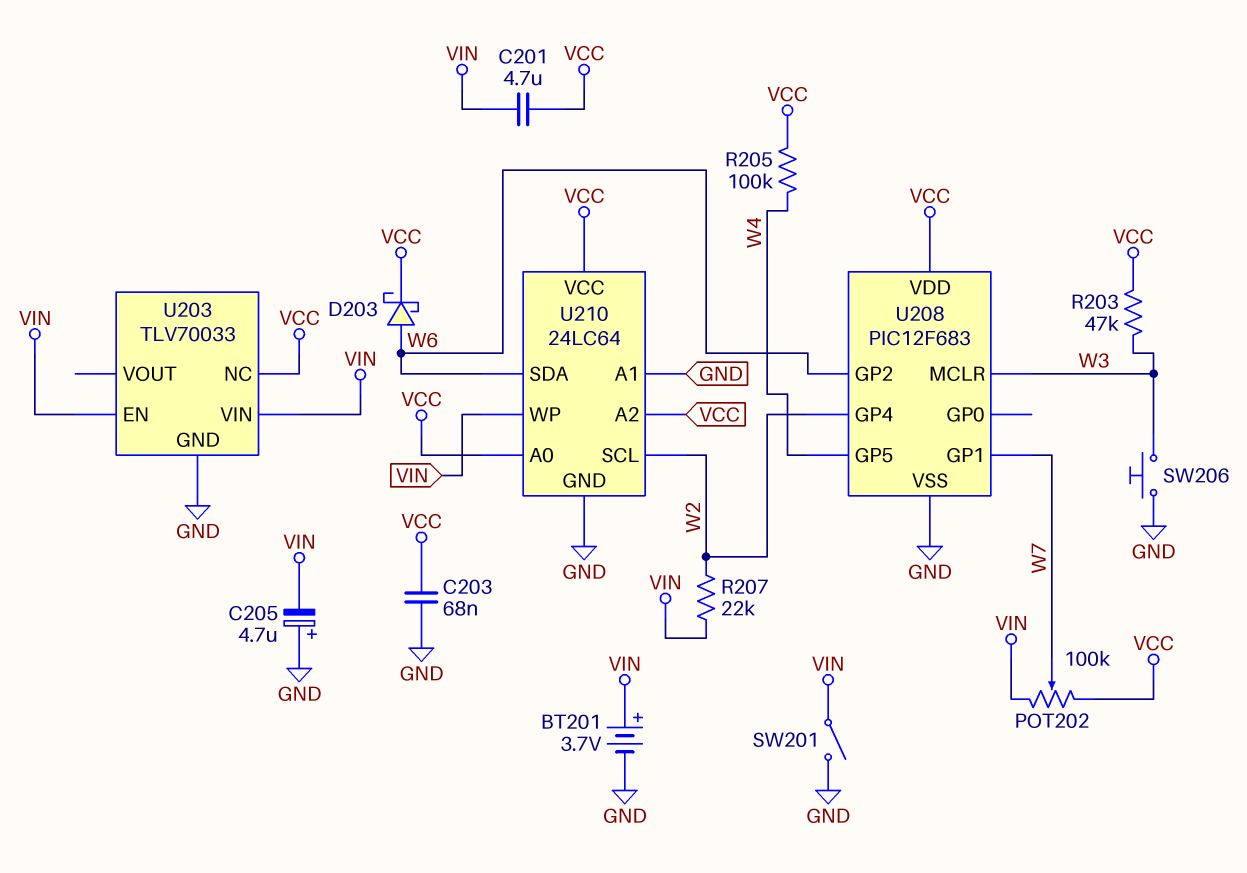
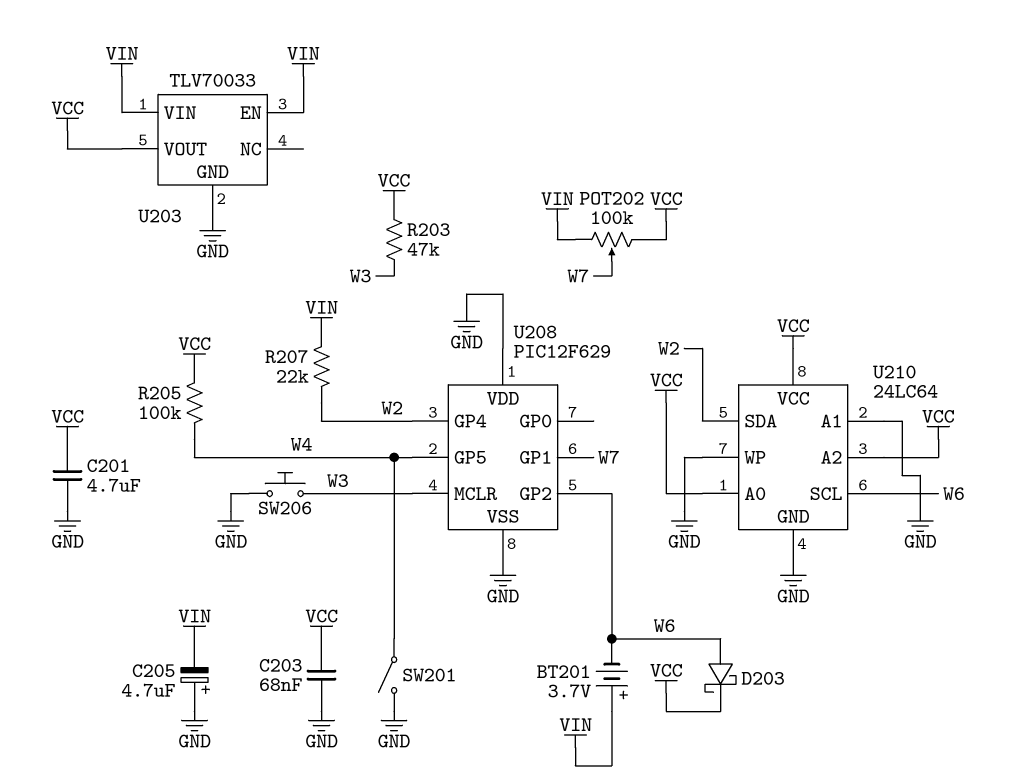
BT201: 3.7V (plus VIN, minus GND) -> 3.7V (plus VIN, minus W6)
C201: 4.7uF (VCC, VIN) -> 4.7uF (GND, VCC)
SW201: switch (GND, VIN) -> switch (GND, W4)
U203 pin NC: VCC -> none
U203 pin VOUT: none -> VCC
U208: PIC12F683 -> PIC12F629
U208 pin VDD: VCC -> GND
U210 pin SCL: W2 -> W6
U210 pin SDA: W6 -> W2
U210 pin WP: VIN -> GND

